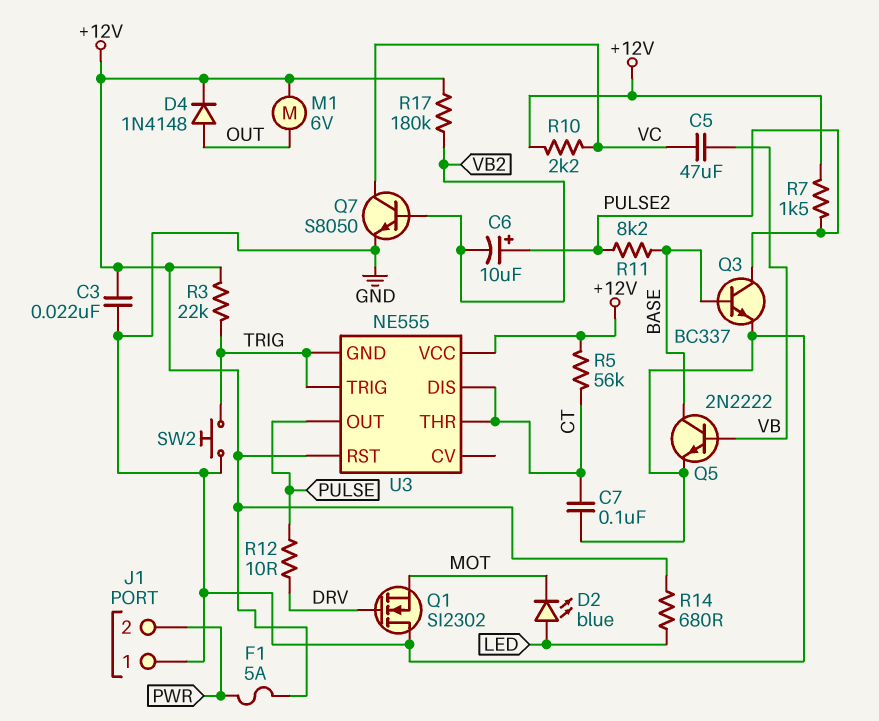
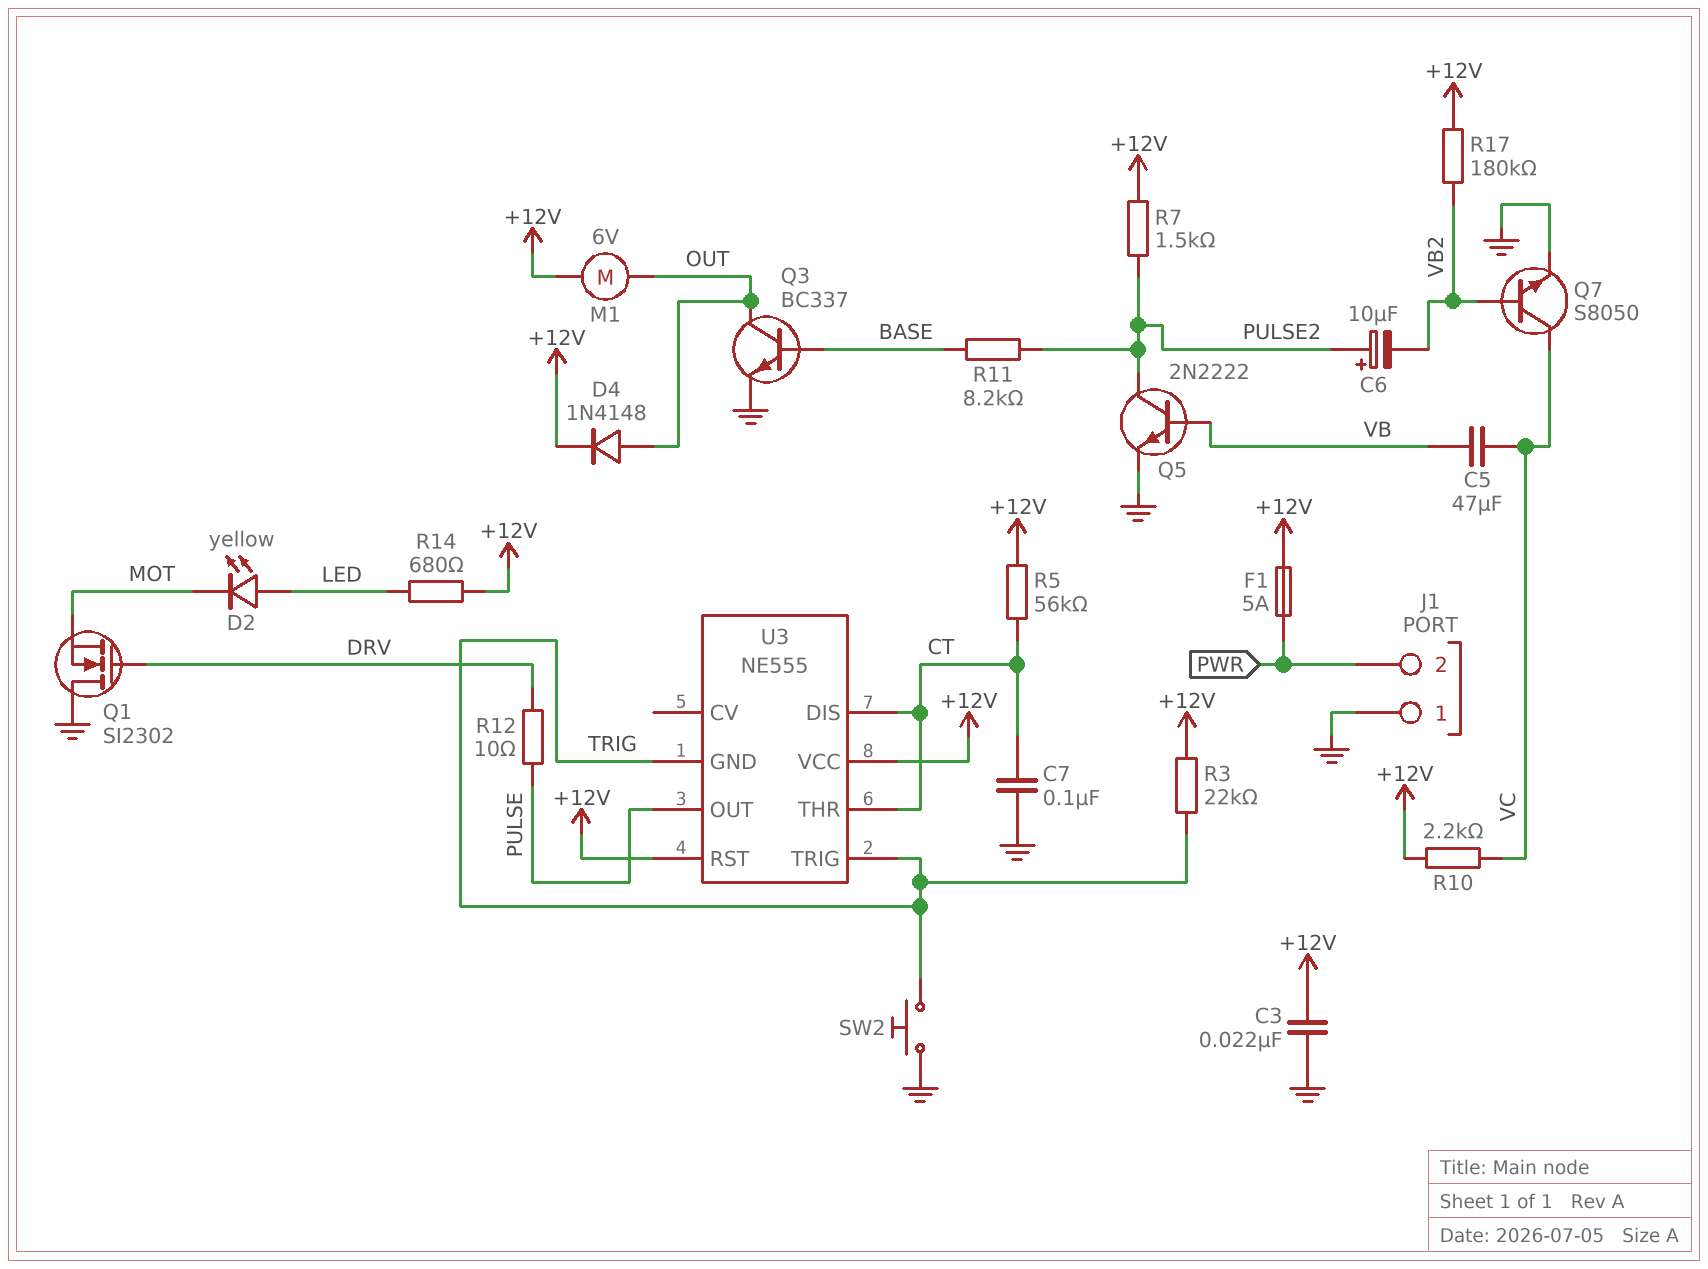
D2: LED blue (A LED, K MOT) -> LED yellow (A LED, K MOT)
Q3: NPN BC337 (B BASE, C PULSE2, E GND) -> NPN BC337 (B BASE, C OUT, E GND)
Q5: NPN 2N2222 (B VB, C BASE, E GND) -> NPN 2N2222 (B VB, C PULSE2, E GND)

